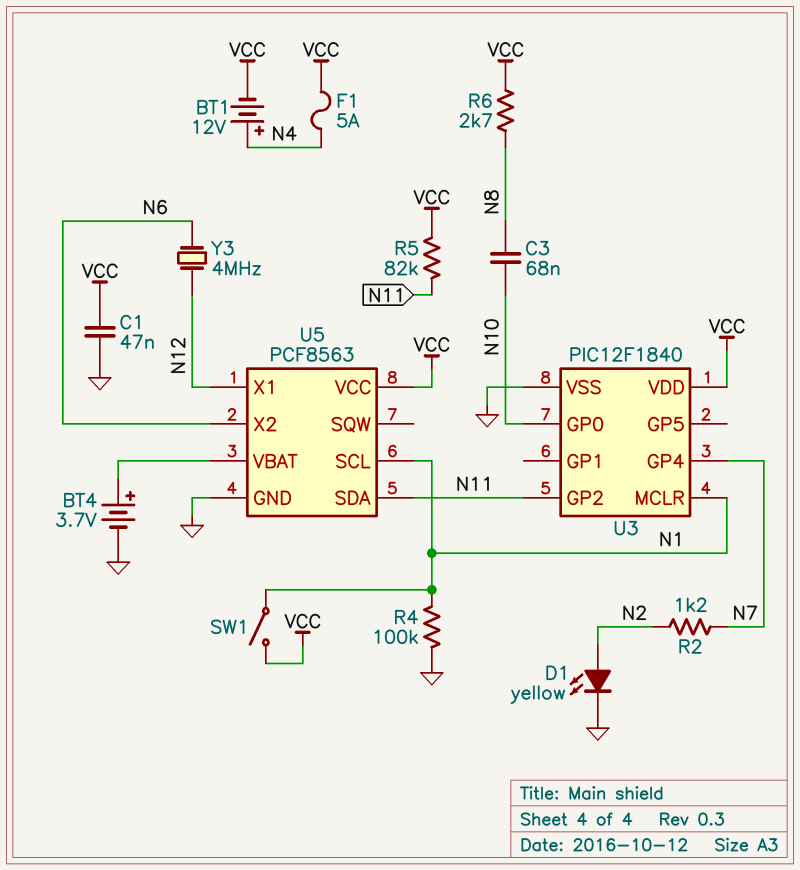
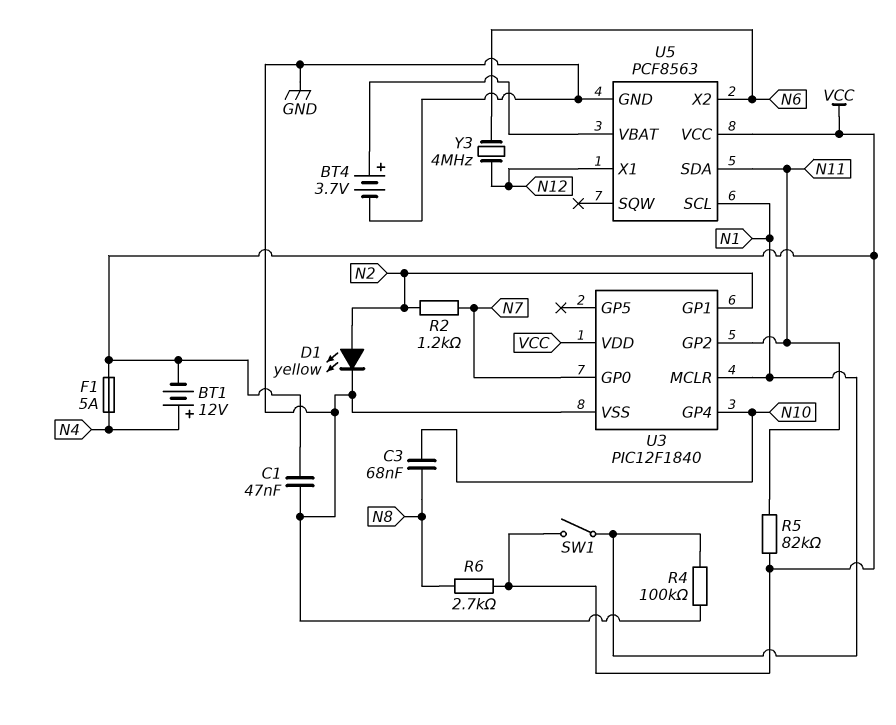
U3 pin GP0: N10 -> N7
U3 pin GP1: none -> N2
U3 pin GP4: N7 -> N10

